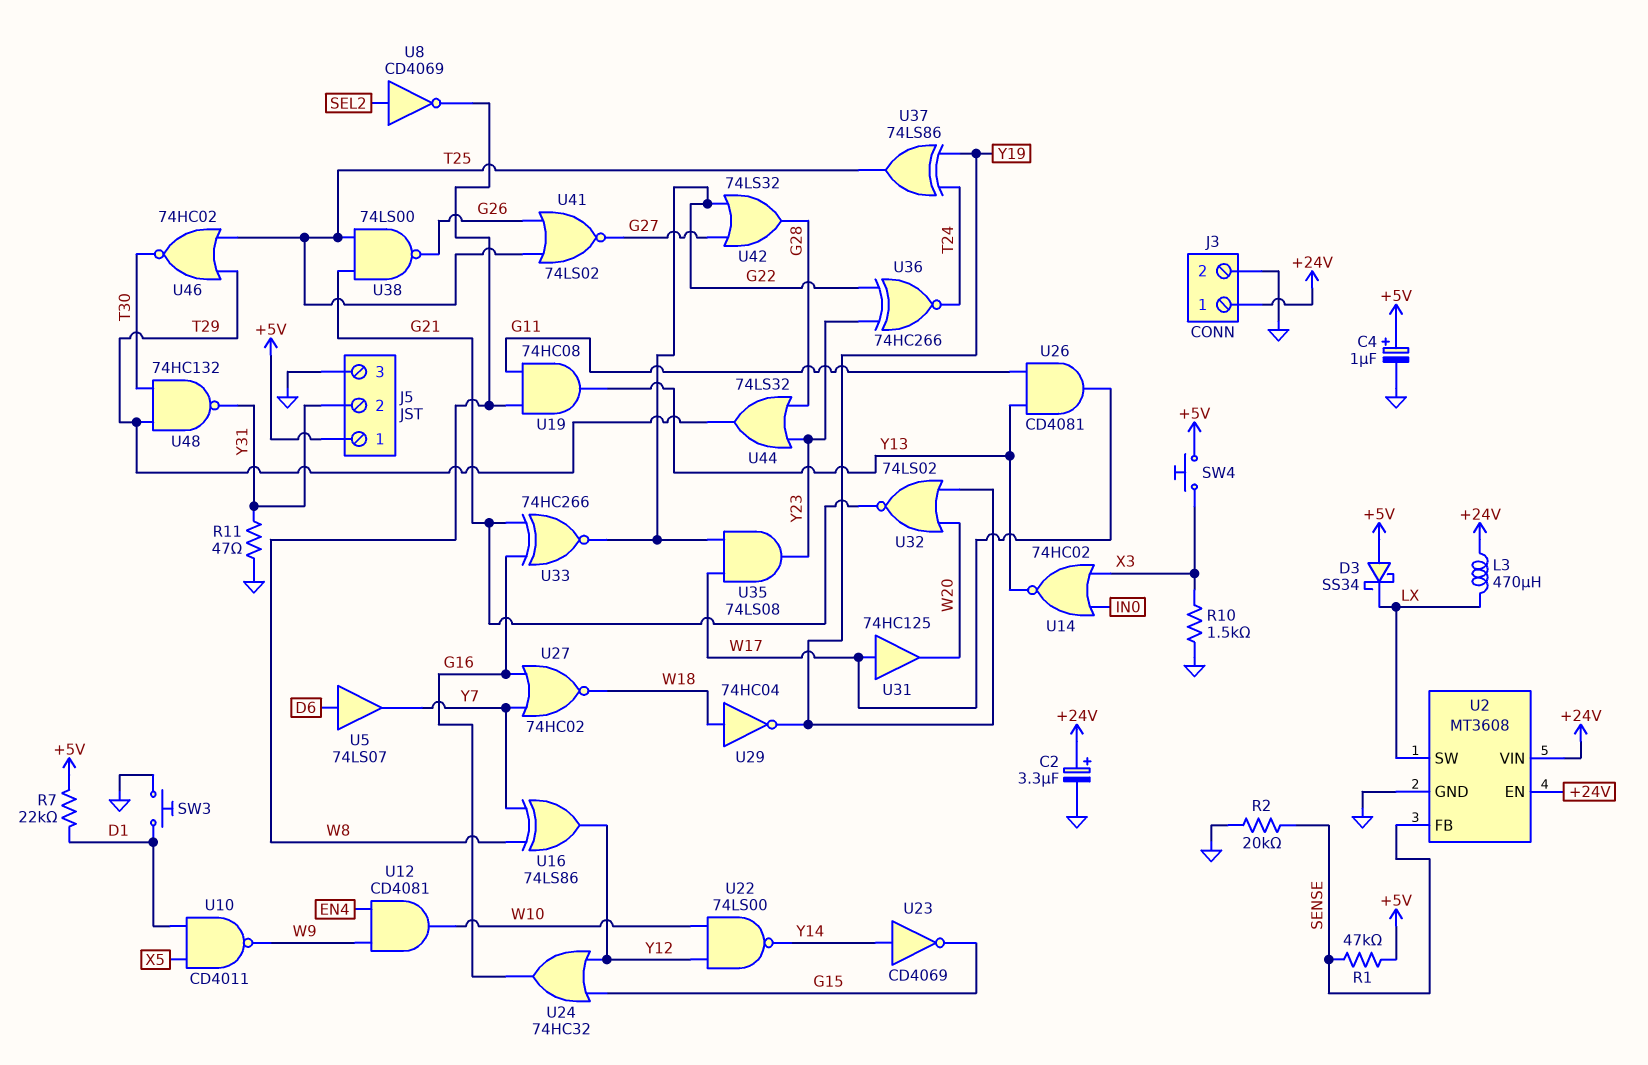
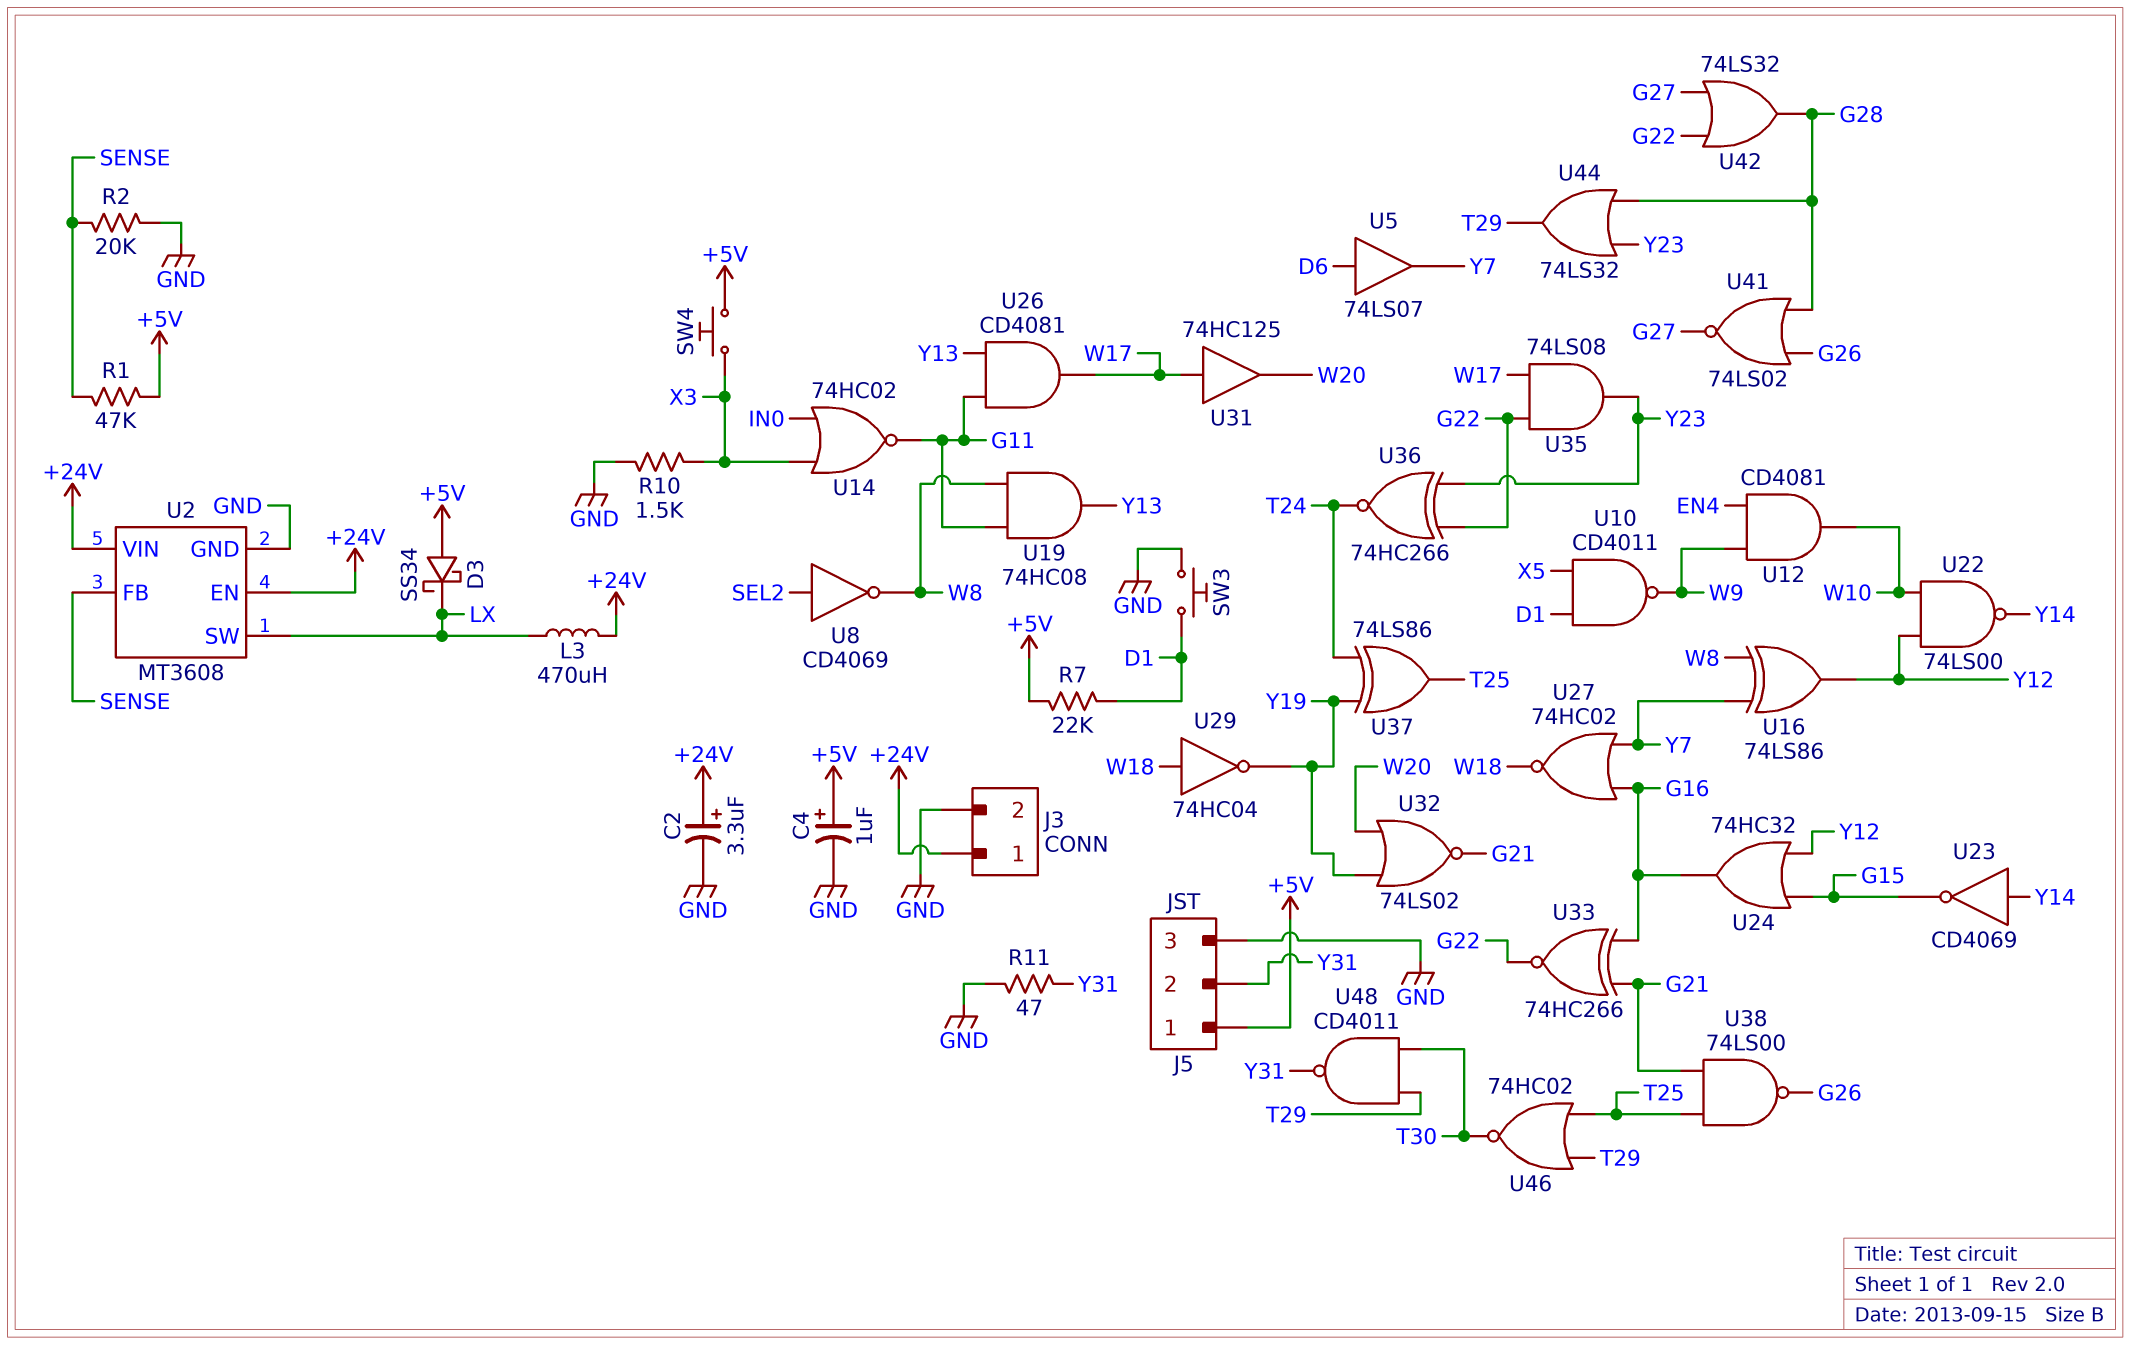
U14: NOR 74HC02 (in IN0, in X3, out Y13) -> NOR 74HC02 (in IN0, in X3, out G11)
U41: NOR 74LS02 (in G26, in T25, out G27) -> NOR 74LS02 (in G26, in G28, out G27)
U48: NAND 74HC132 (in T29, in T30, out Y31) -> NAND CD4011 (in T29, in T30, out Y31)

